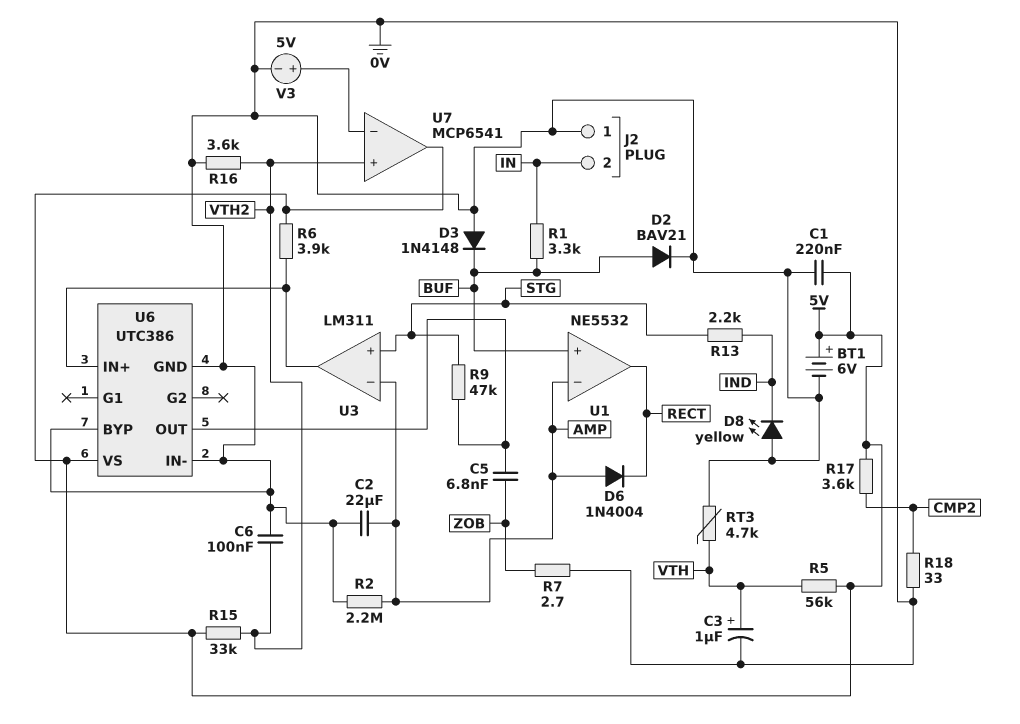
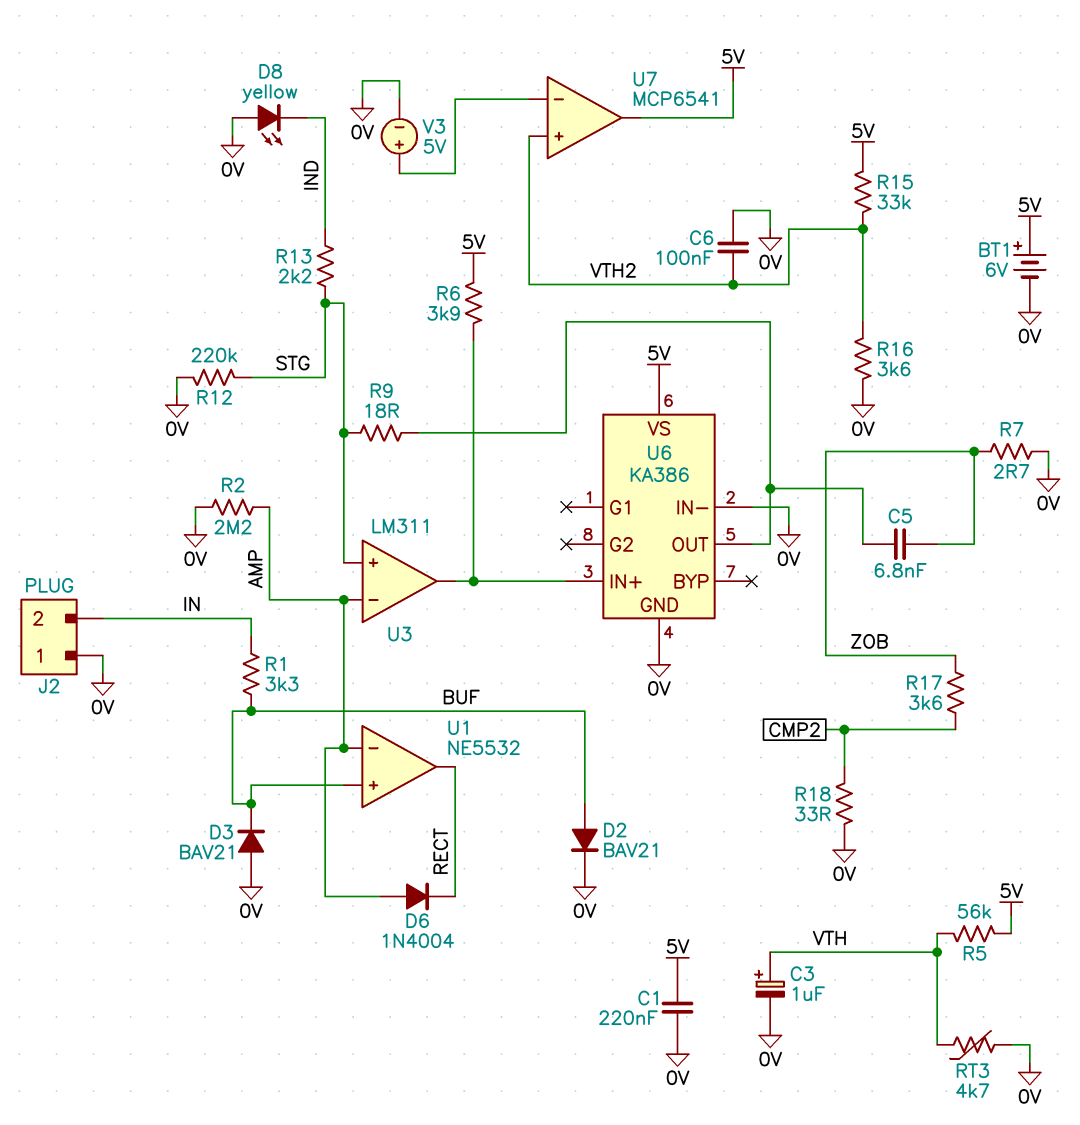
C2: 22uF (0V, AMP) -> none
D3: diode 1N4148 (A 0V, K BUF) -> diode BAV21 (A 0V, K BUF)
R9: 47k (STG, U6/OUT) -> 18 (STG, U6/OUT)
R12: none -> 220k (0V, STG)
R17: 3.6k (5V, CMP2) -> 3.6k (CMP2, ZOB)
U6: UTC386 -> KA386
U6 pin BYP: 0V -> none

